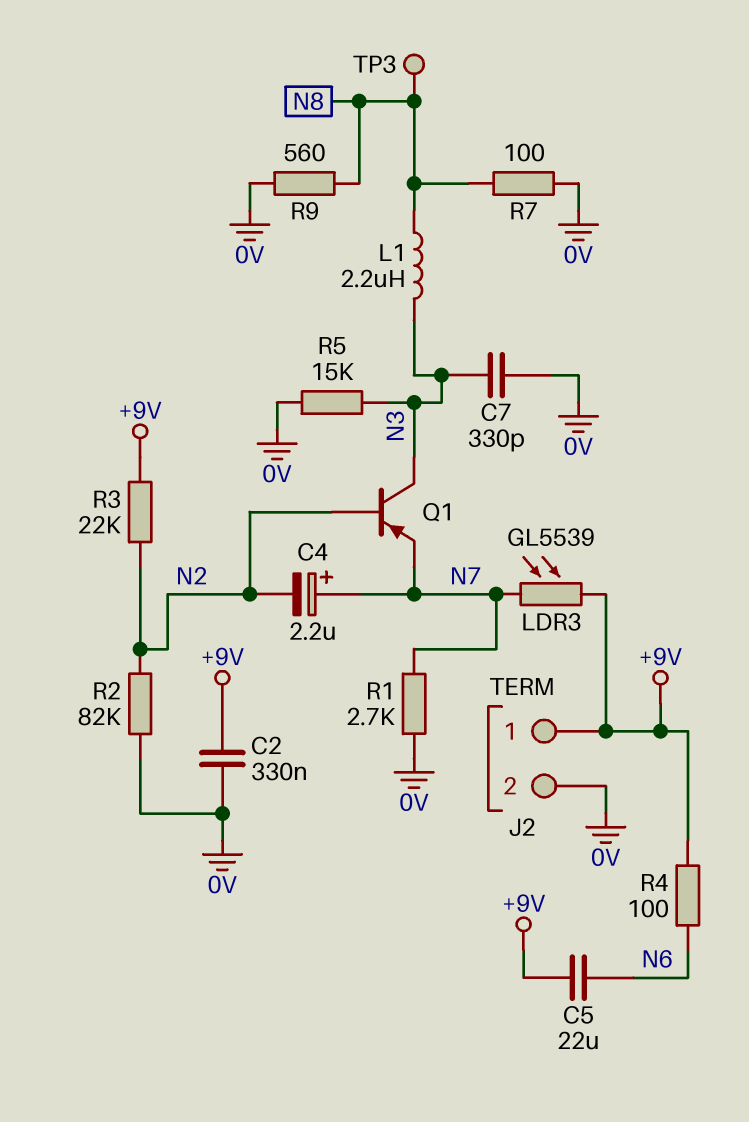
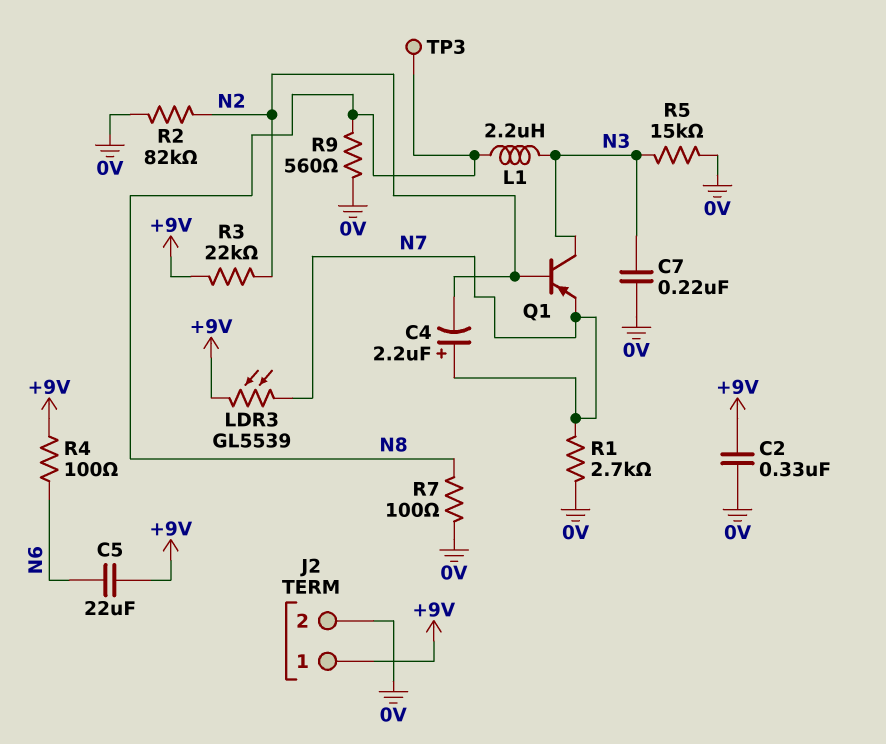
C7: 330pF (0V, N3) -> 220nF (0V, N3)

